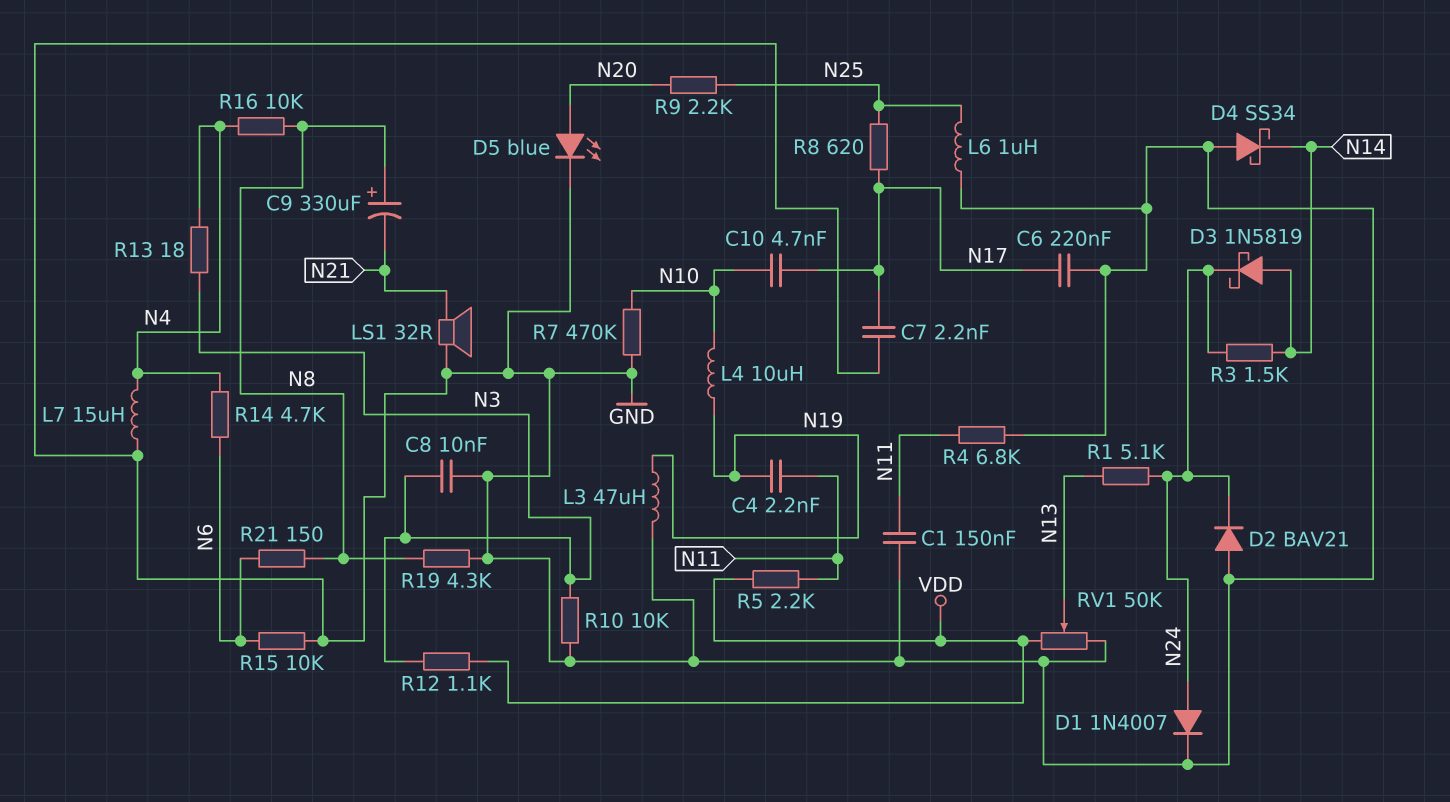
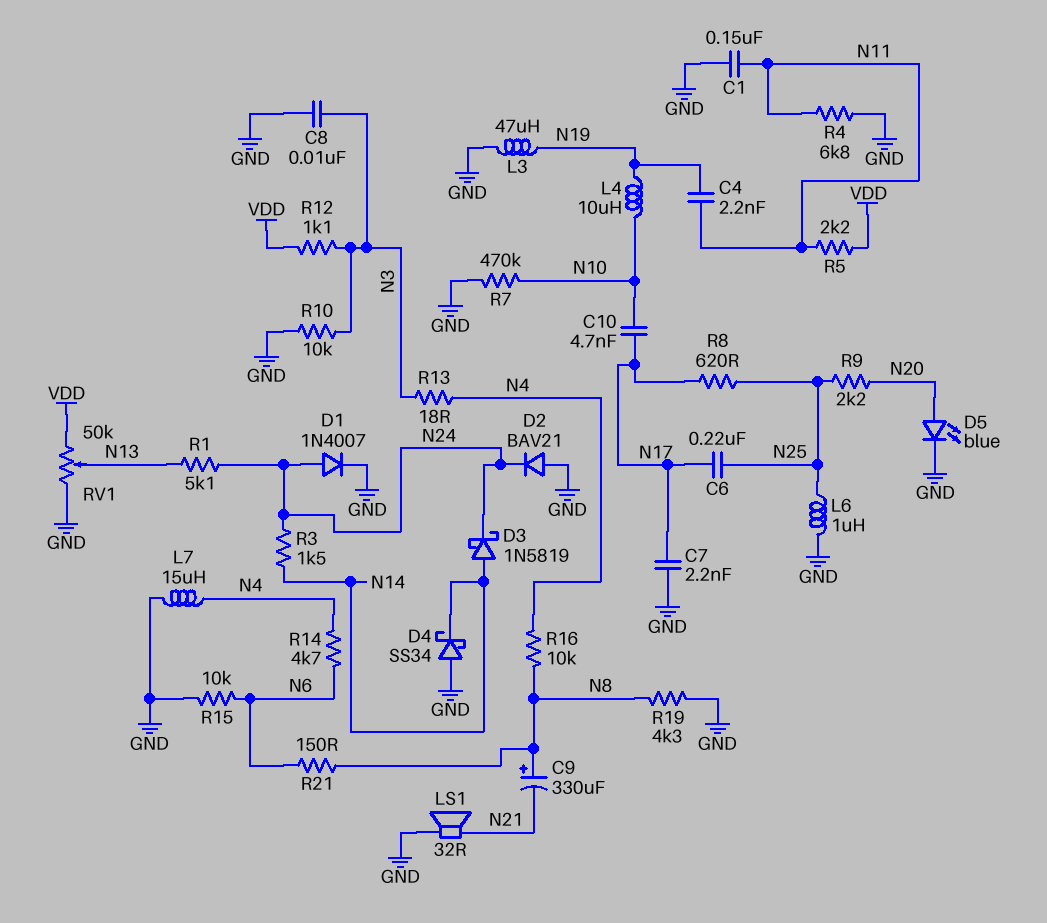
C6: 220nF (GND, N17) -> 220nF (N17, N25)

